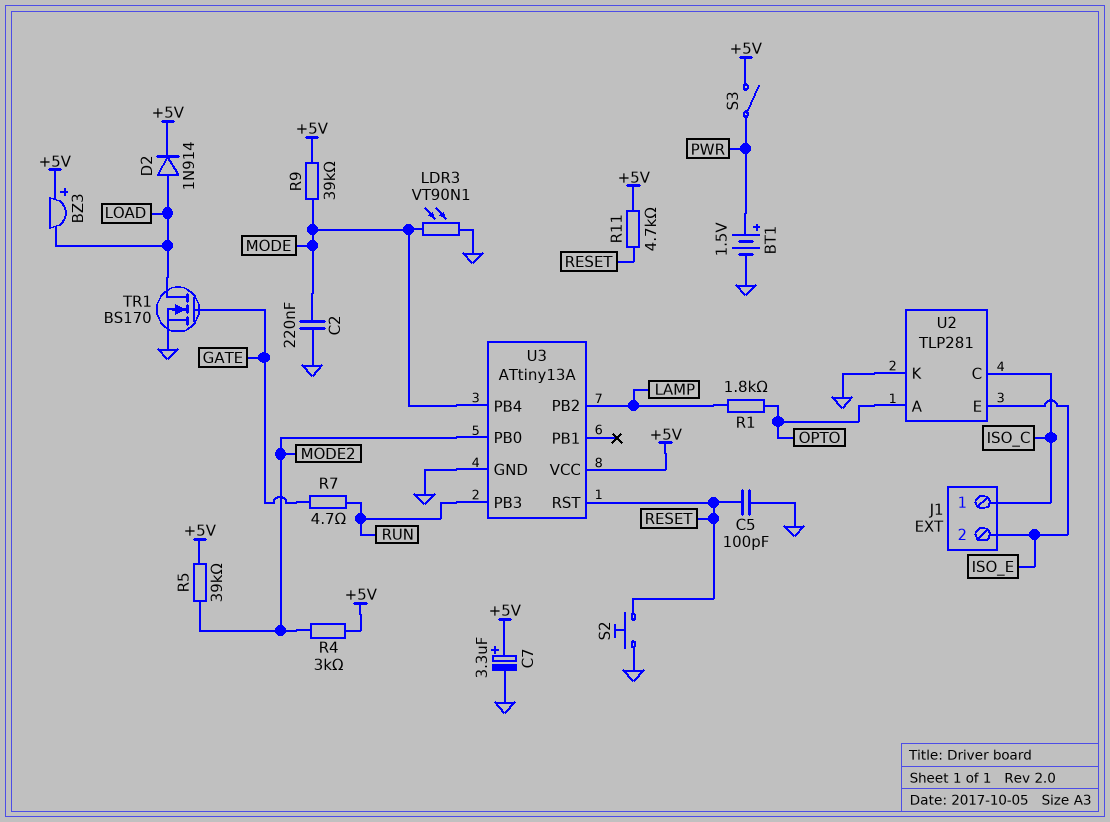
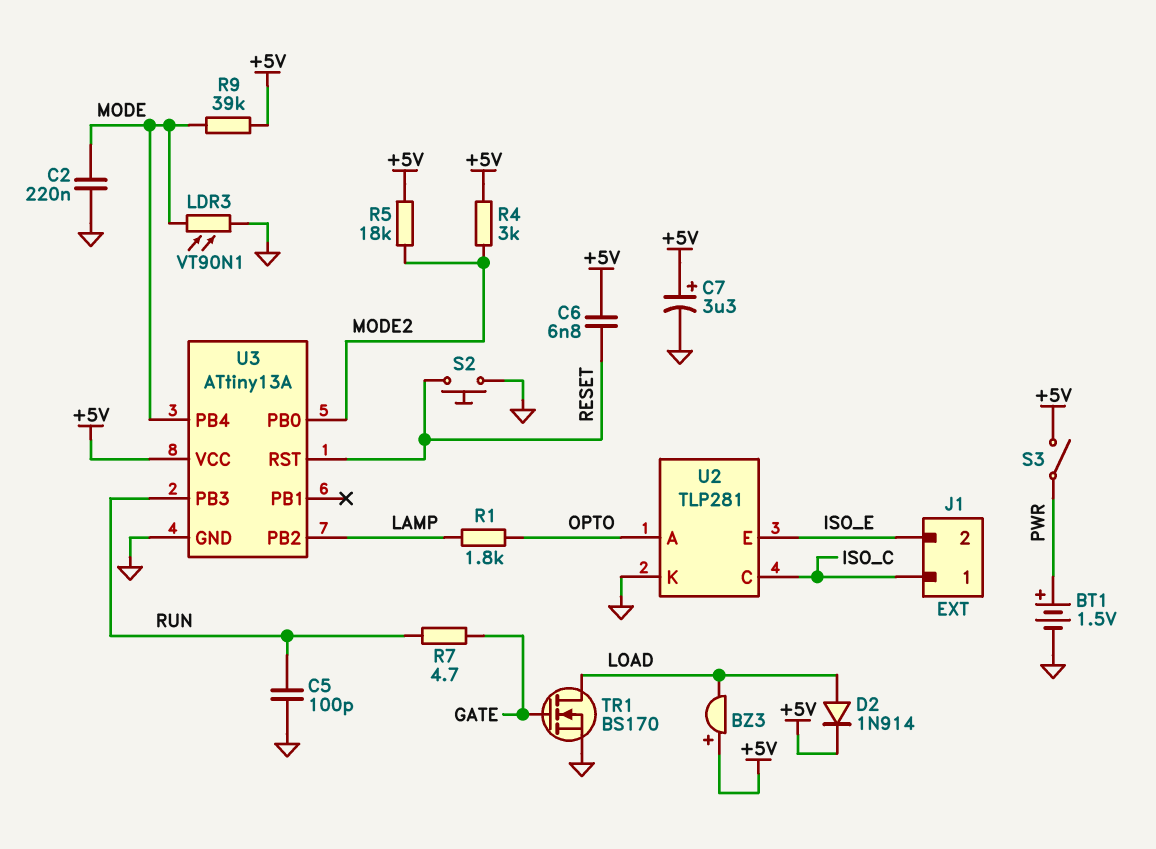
C5: 100pF (GND, RESET) -> 100pF (GND, RUN)
C6: none -> 6.8nF (+5V, RESET)
R5: 39k (+5V, MODE2) -> 18k (+5V, MODE2)
R11: 4.7k (+5V, RESET) -> none

